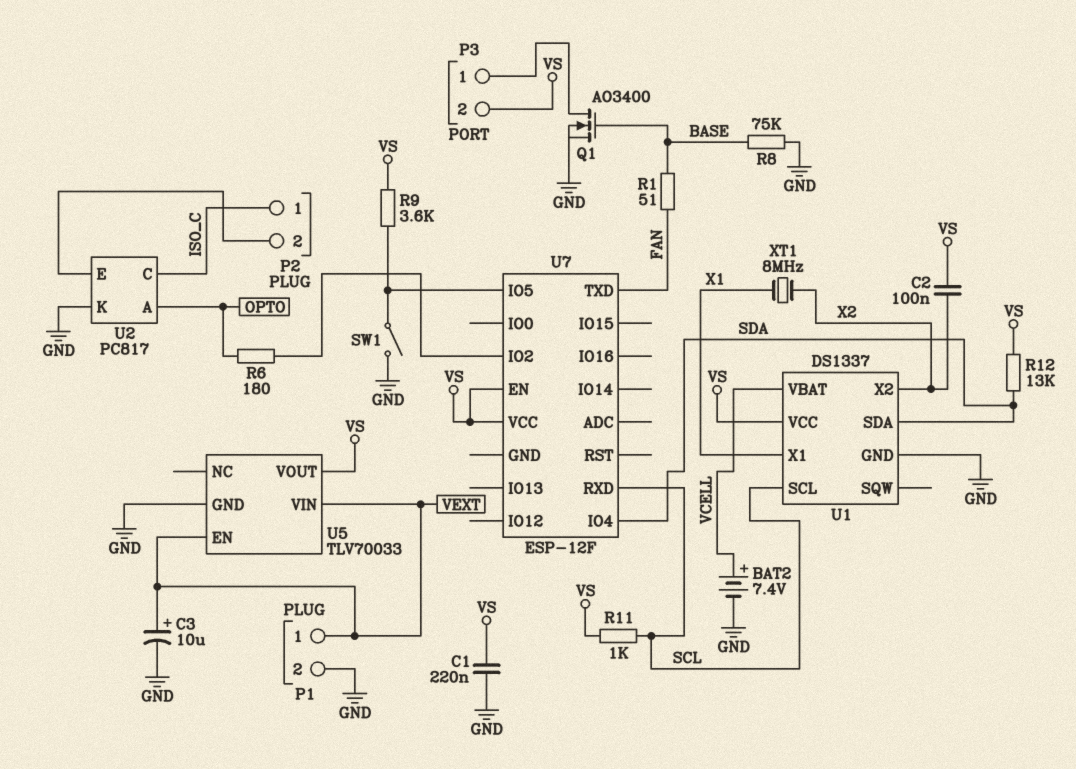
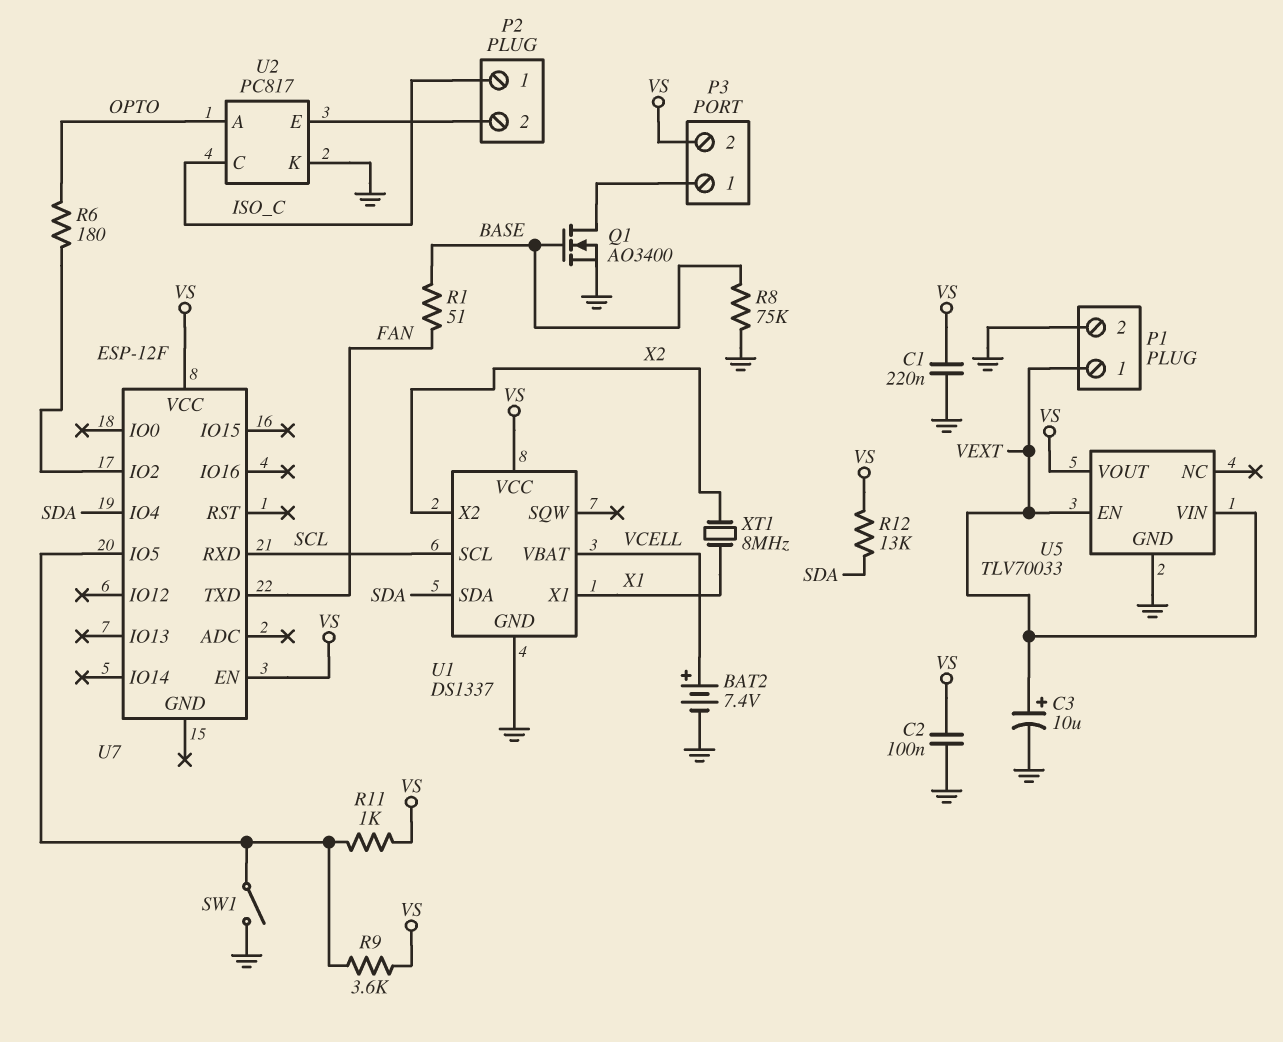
C2: 100nF (VS, X2) -> 100nF (GND, VS)
R11: 1k (SCL, VS) -> 1k (U7/IO5, VS)

